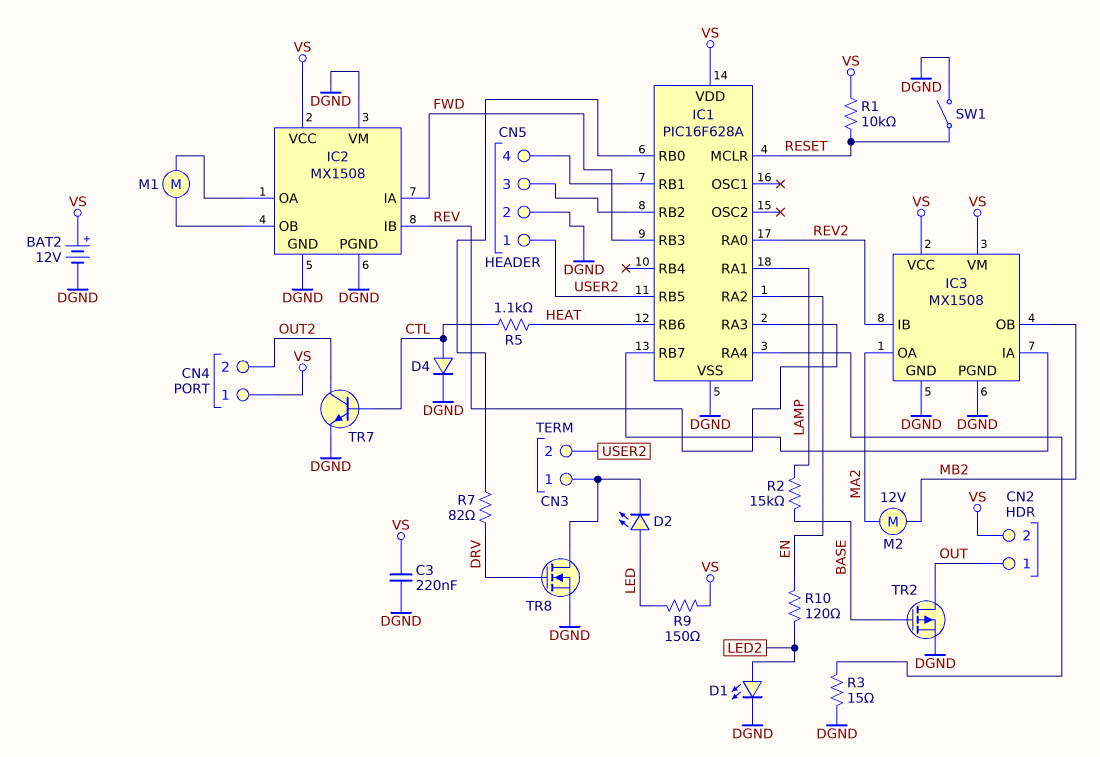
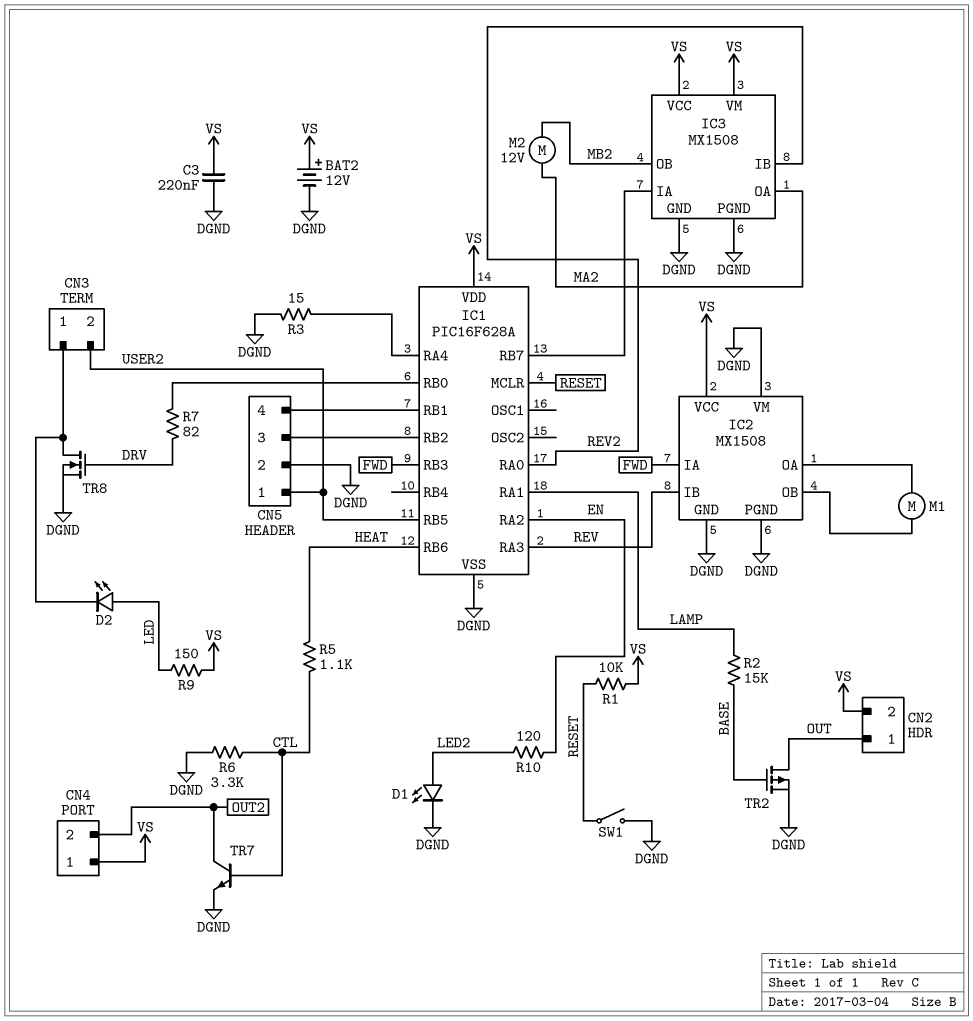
D4: diode (A CTL, K DGND) -> none
R6: none -> 3.3k (CTL, DGND)

